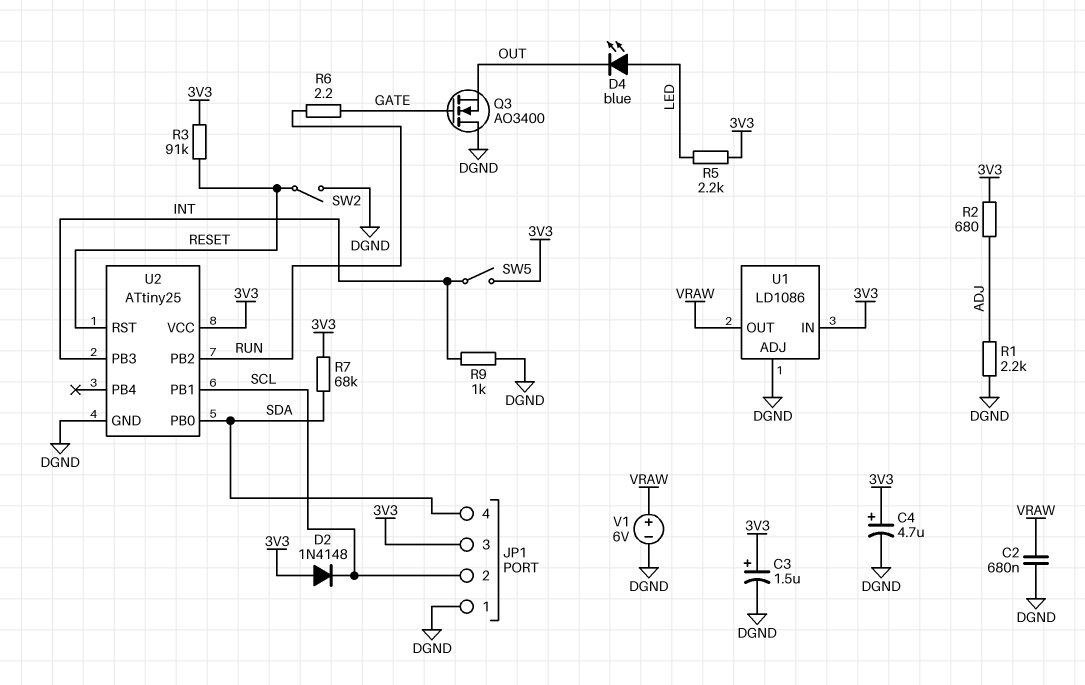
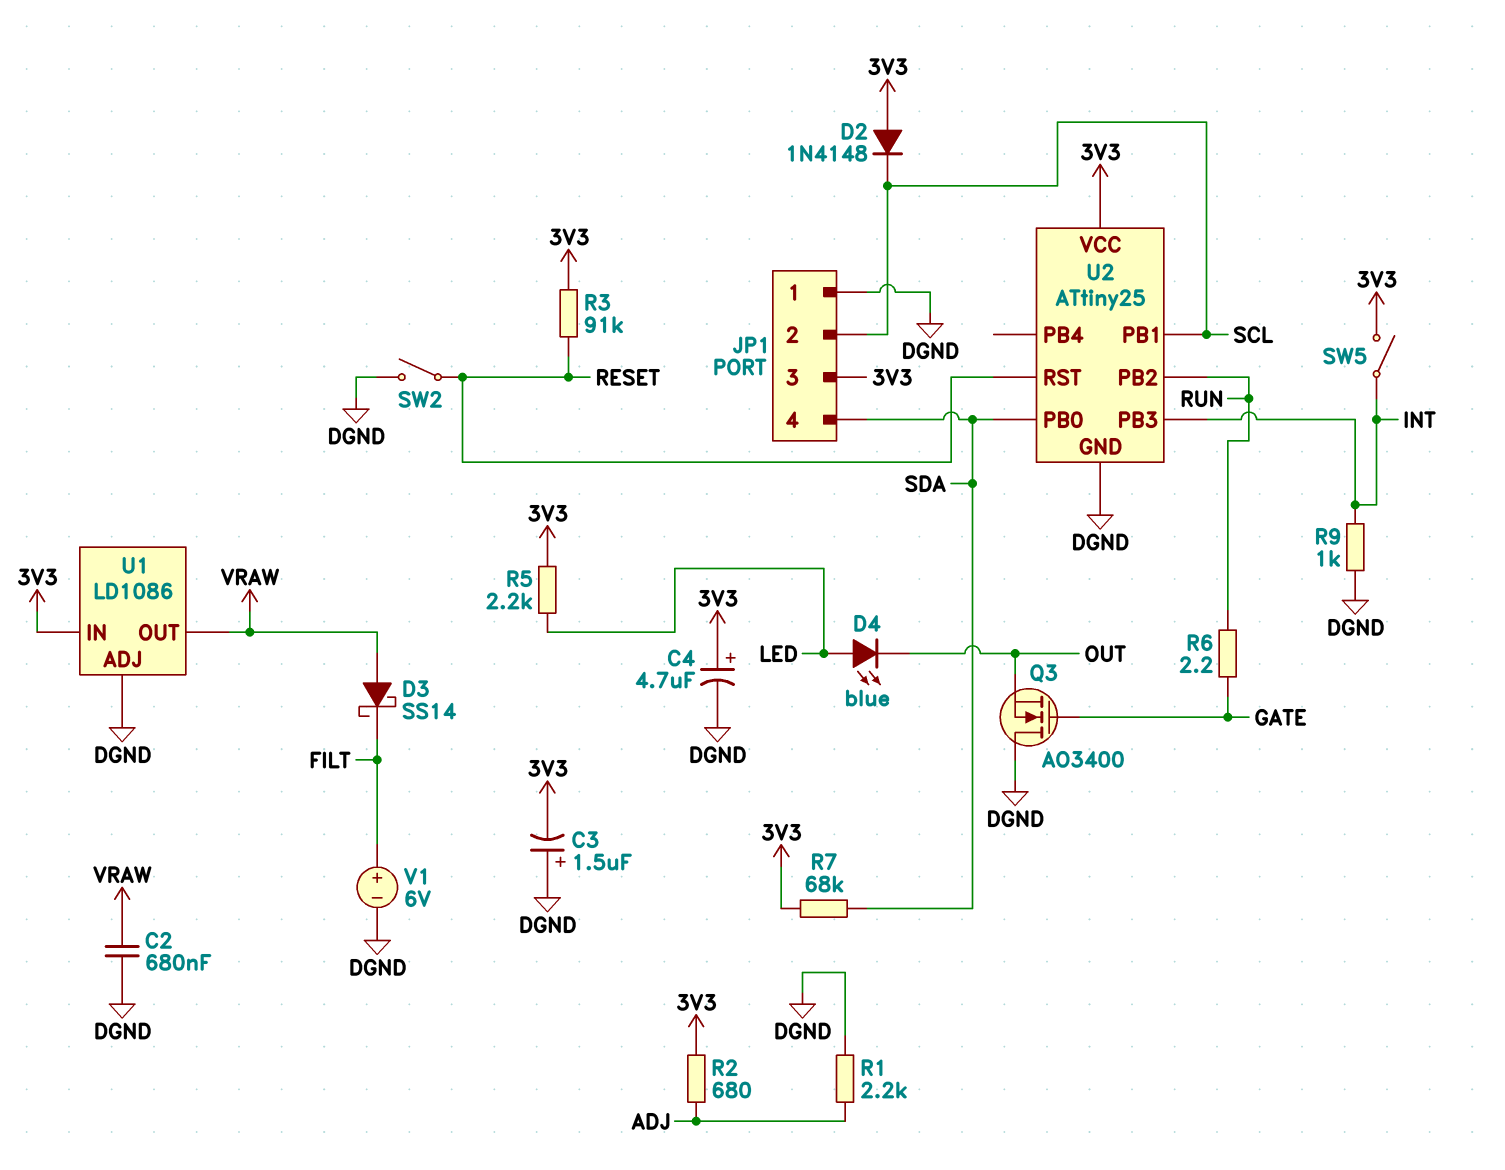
C3: 1.5uF (plus 3V3, minus DGND) -> 1.5uF (plus DGND, minus 3V3)
D3: none -> schottky SS14 (A VRAW, K FILT)
V1: 6V (plus VRAW, minus DGND) -> 6V (plus FILT, minus DGND)

